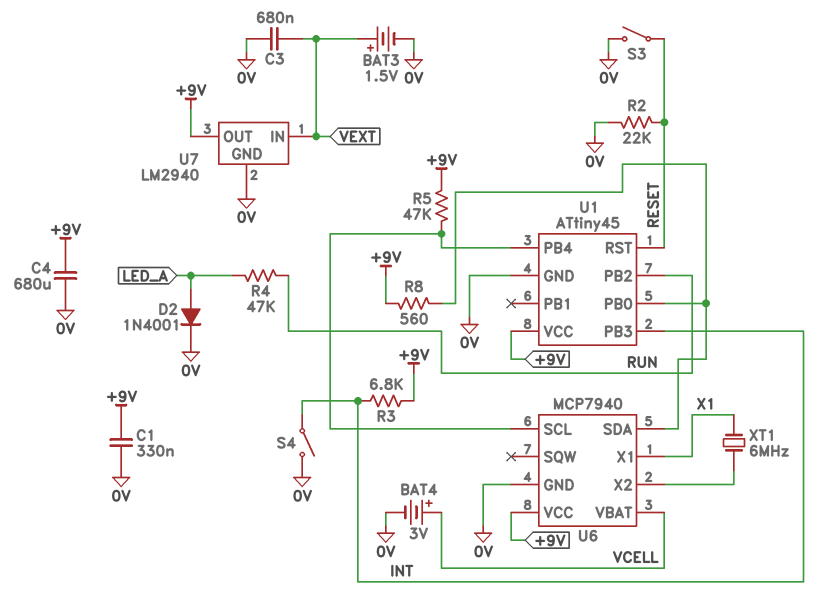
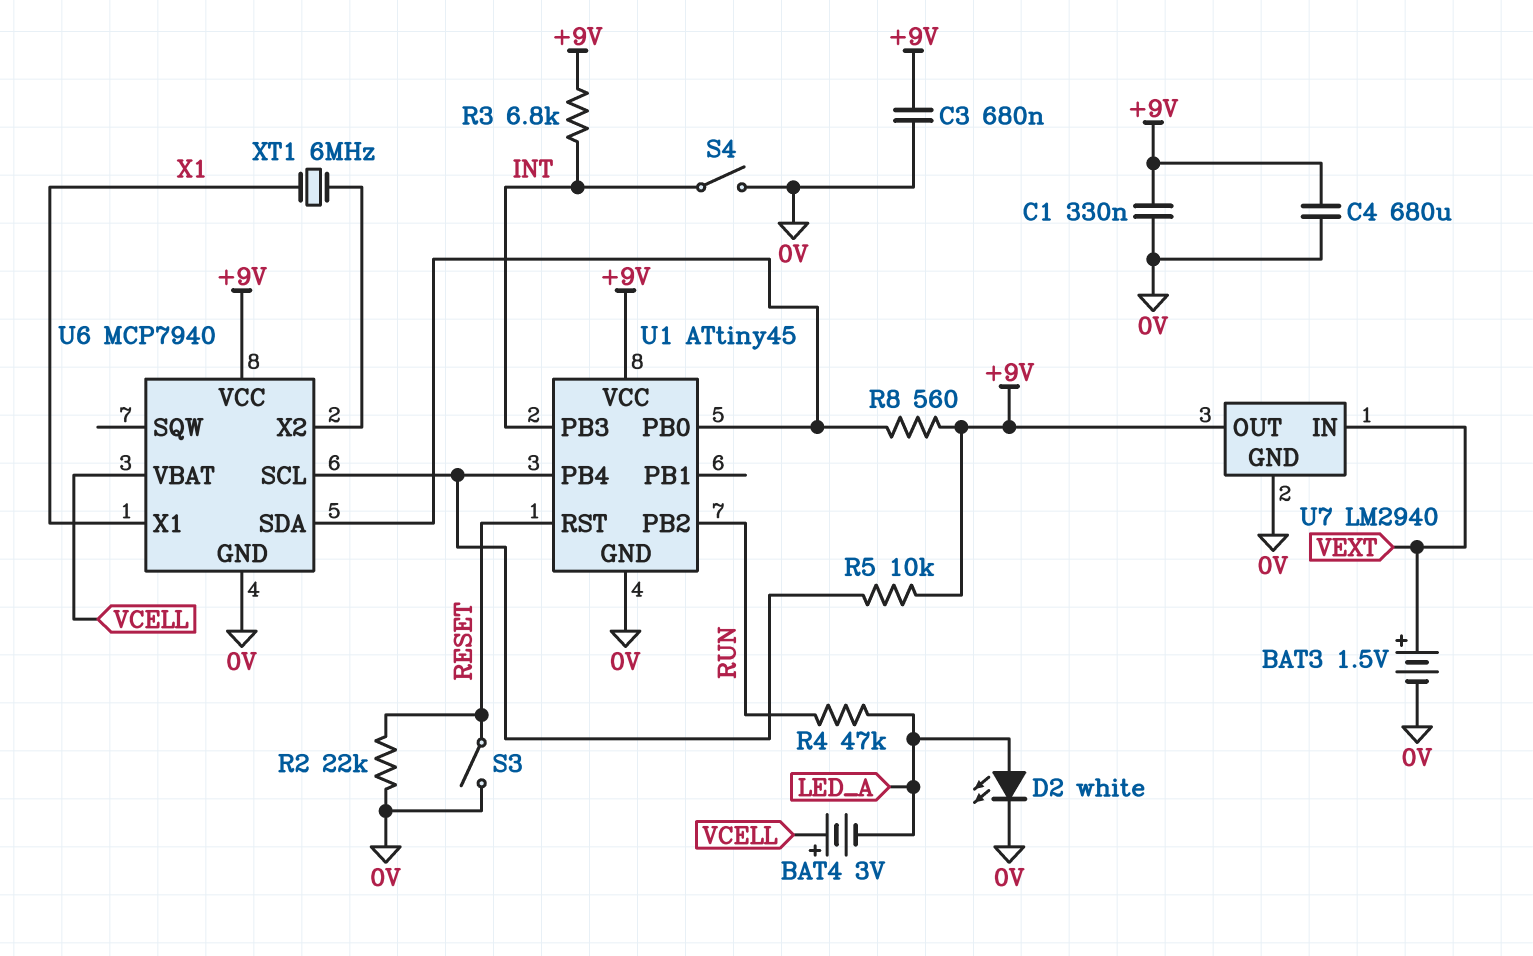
BAT4: 3V (plus VCELL, minus 0V) -> 3V (plus VCELL, minus LED_A)
C3: 680nF (0V, VEXT) -> 680nF (+9V, 0V)
D2: diode 1N4001 (A LED_A, K 0V) -> LED white (A LED_A, K 0V)
R5: 47k (+9V, U1/PB4) -> 10k (+9V, U1/PB4)

